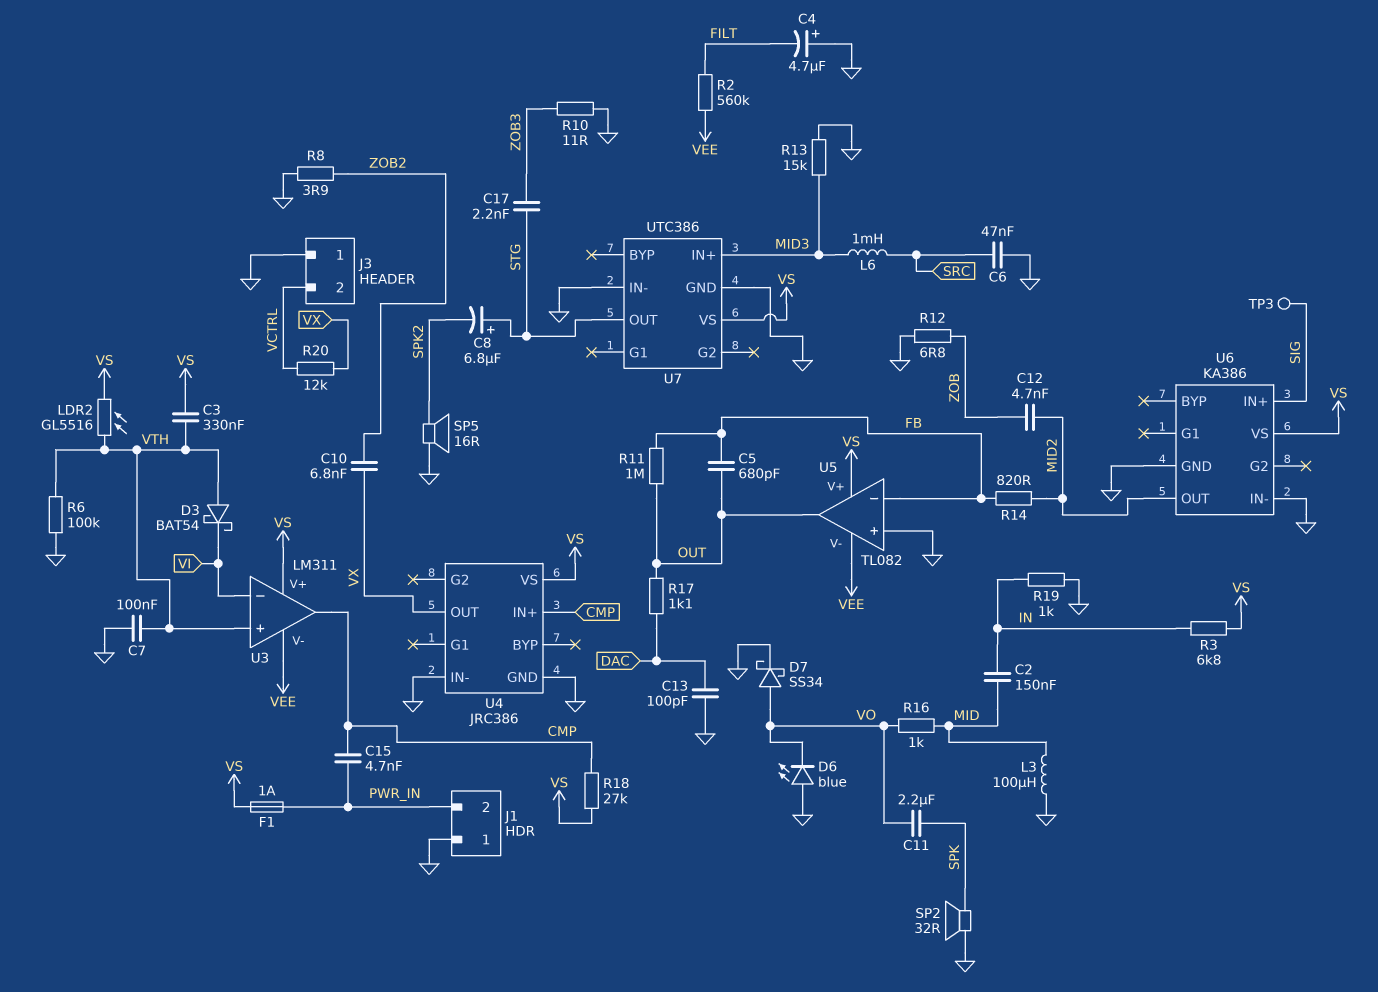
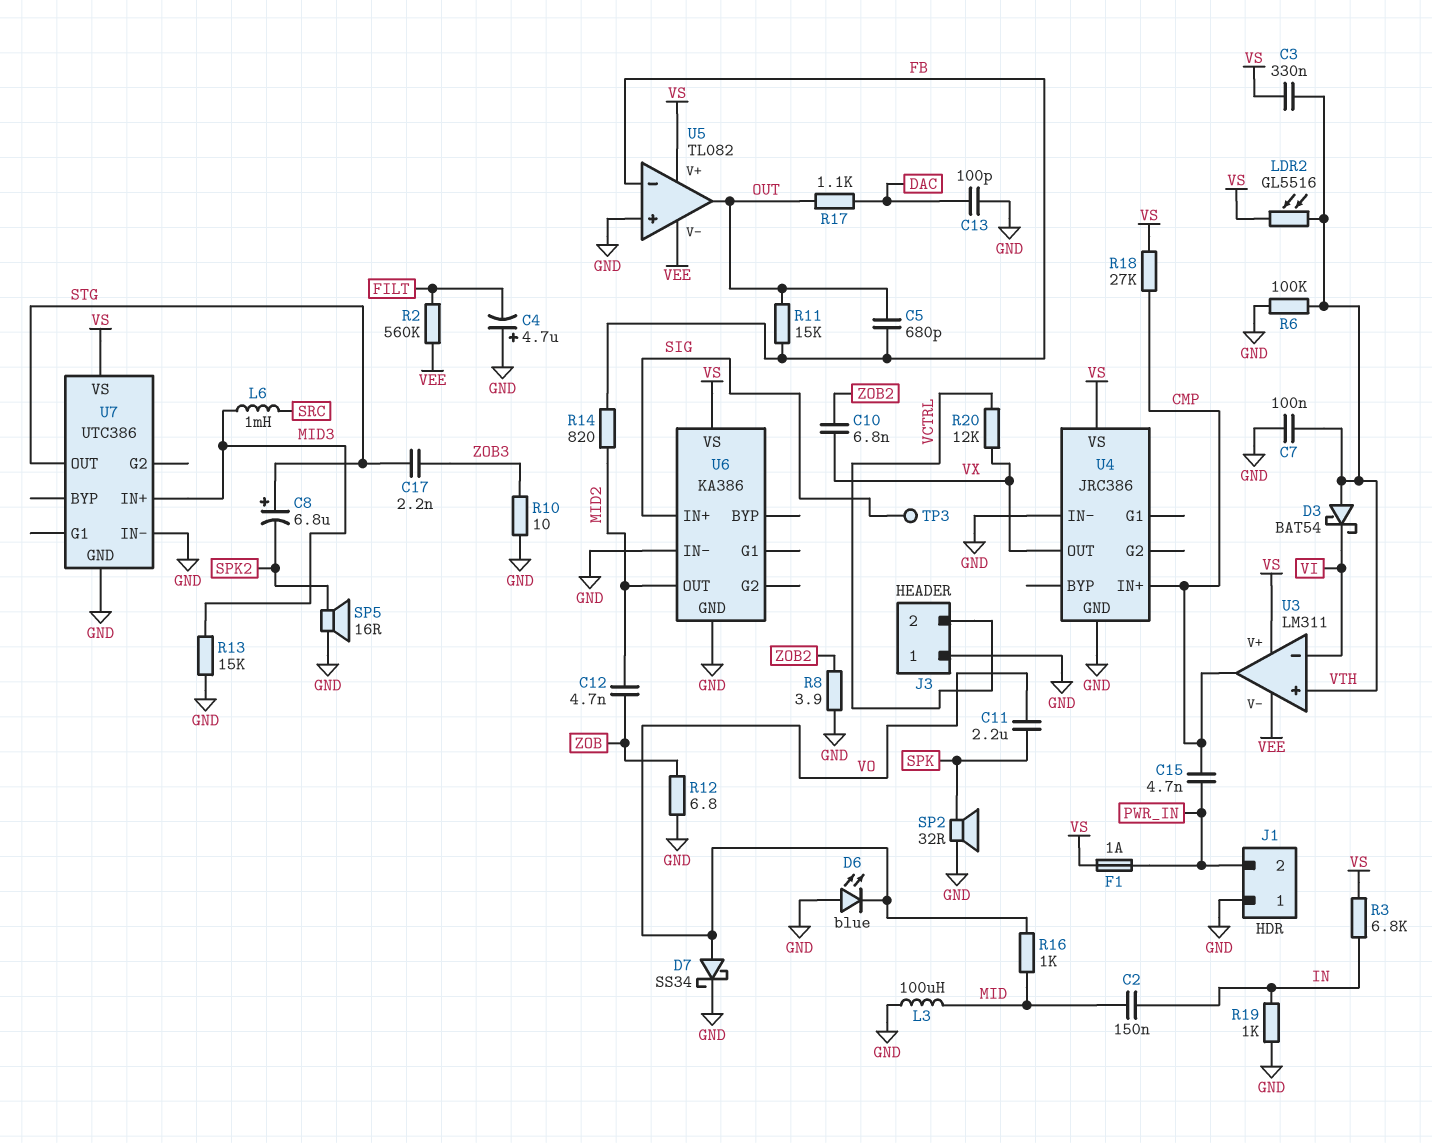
C6: 47nF (GND, SRC) -> none
R10: 11 (GND, ZOB3) -> 10 (GND, ZOB3)
R11: 1M (FB, OUT) -> 15k (FB, OUT)

